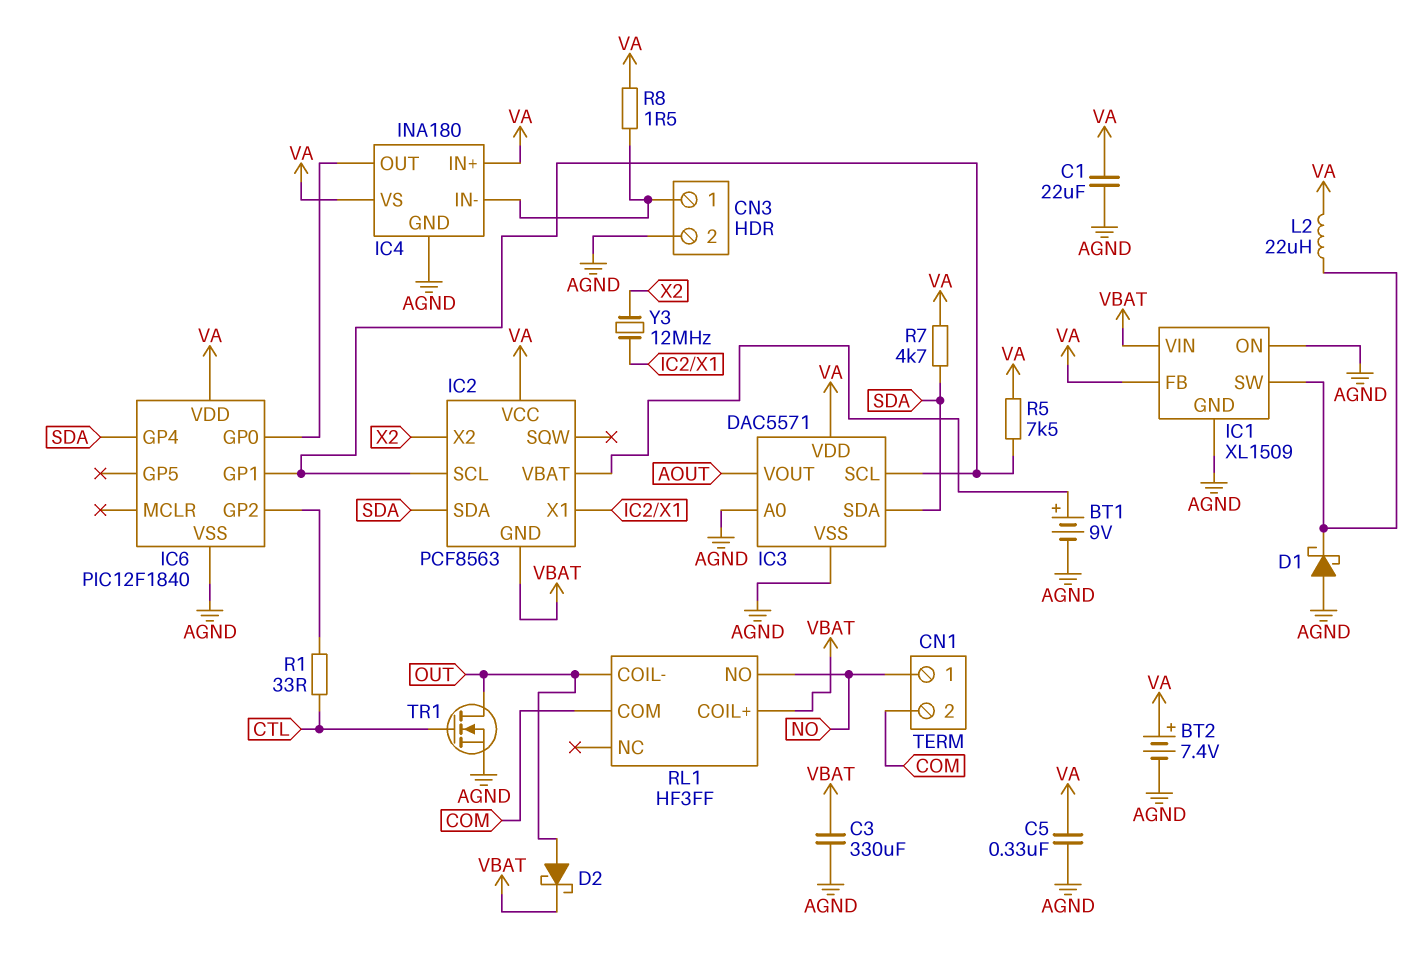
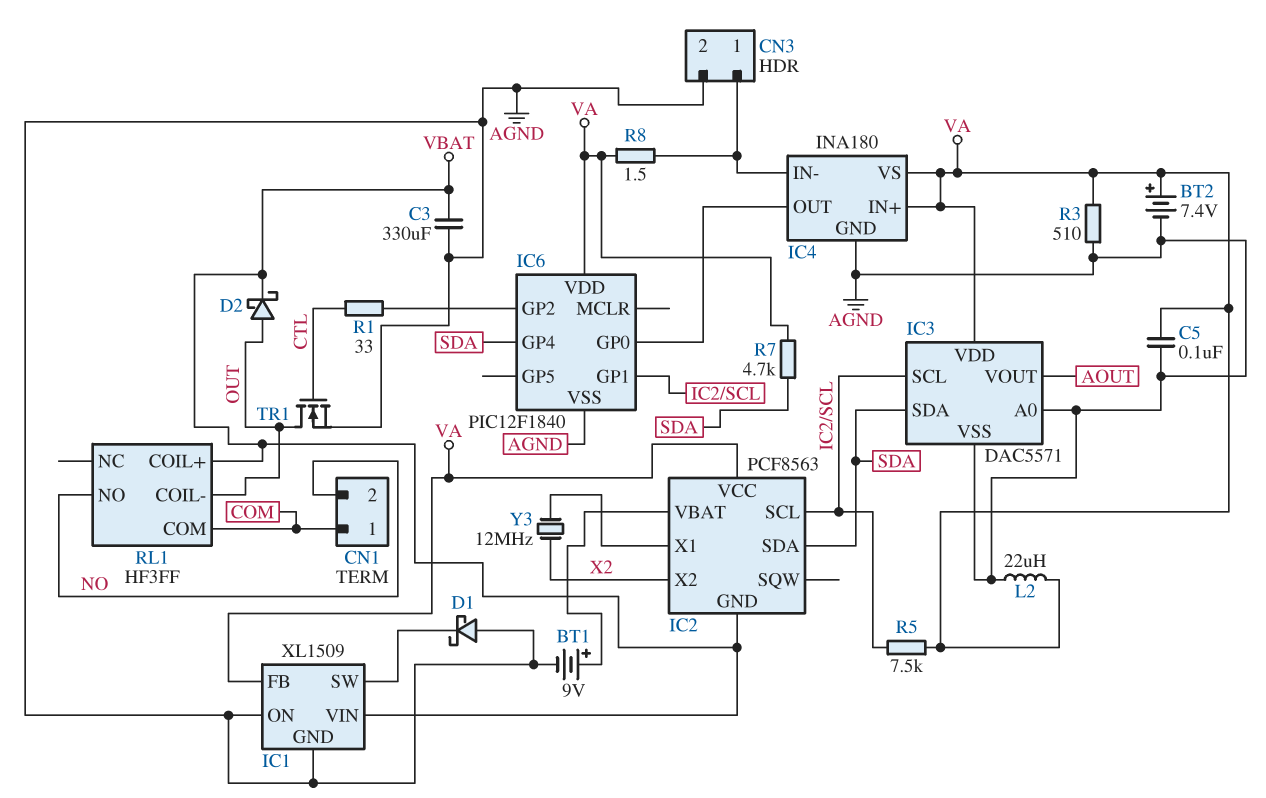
C1: 22uF (AGND, VA) -> none
C5: 330nF (AGND, VA) -> 100nF (AGND, VA)
CN1 pin 1: NO -> COM
CN1 pin 2: COM -> NO
L2: 22uH (IC1/SW, VA) -> 22uH (AGND, VA)
R3: none -> 510 (AGND, VA)

